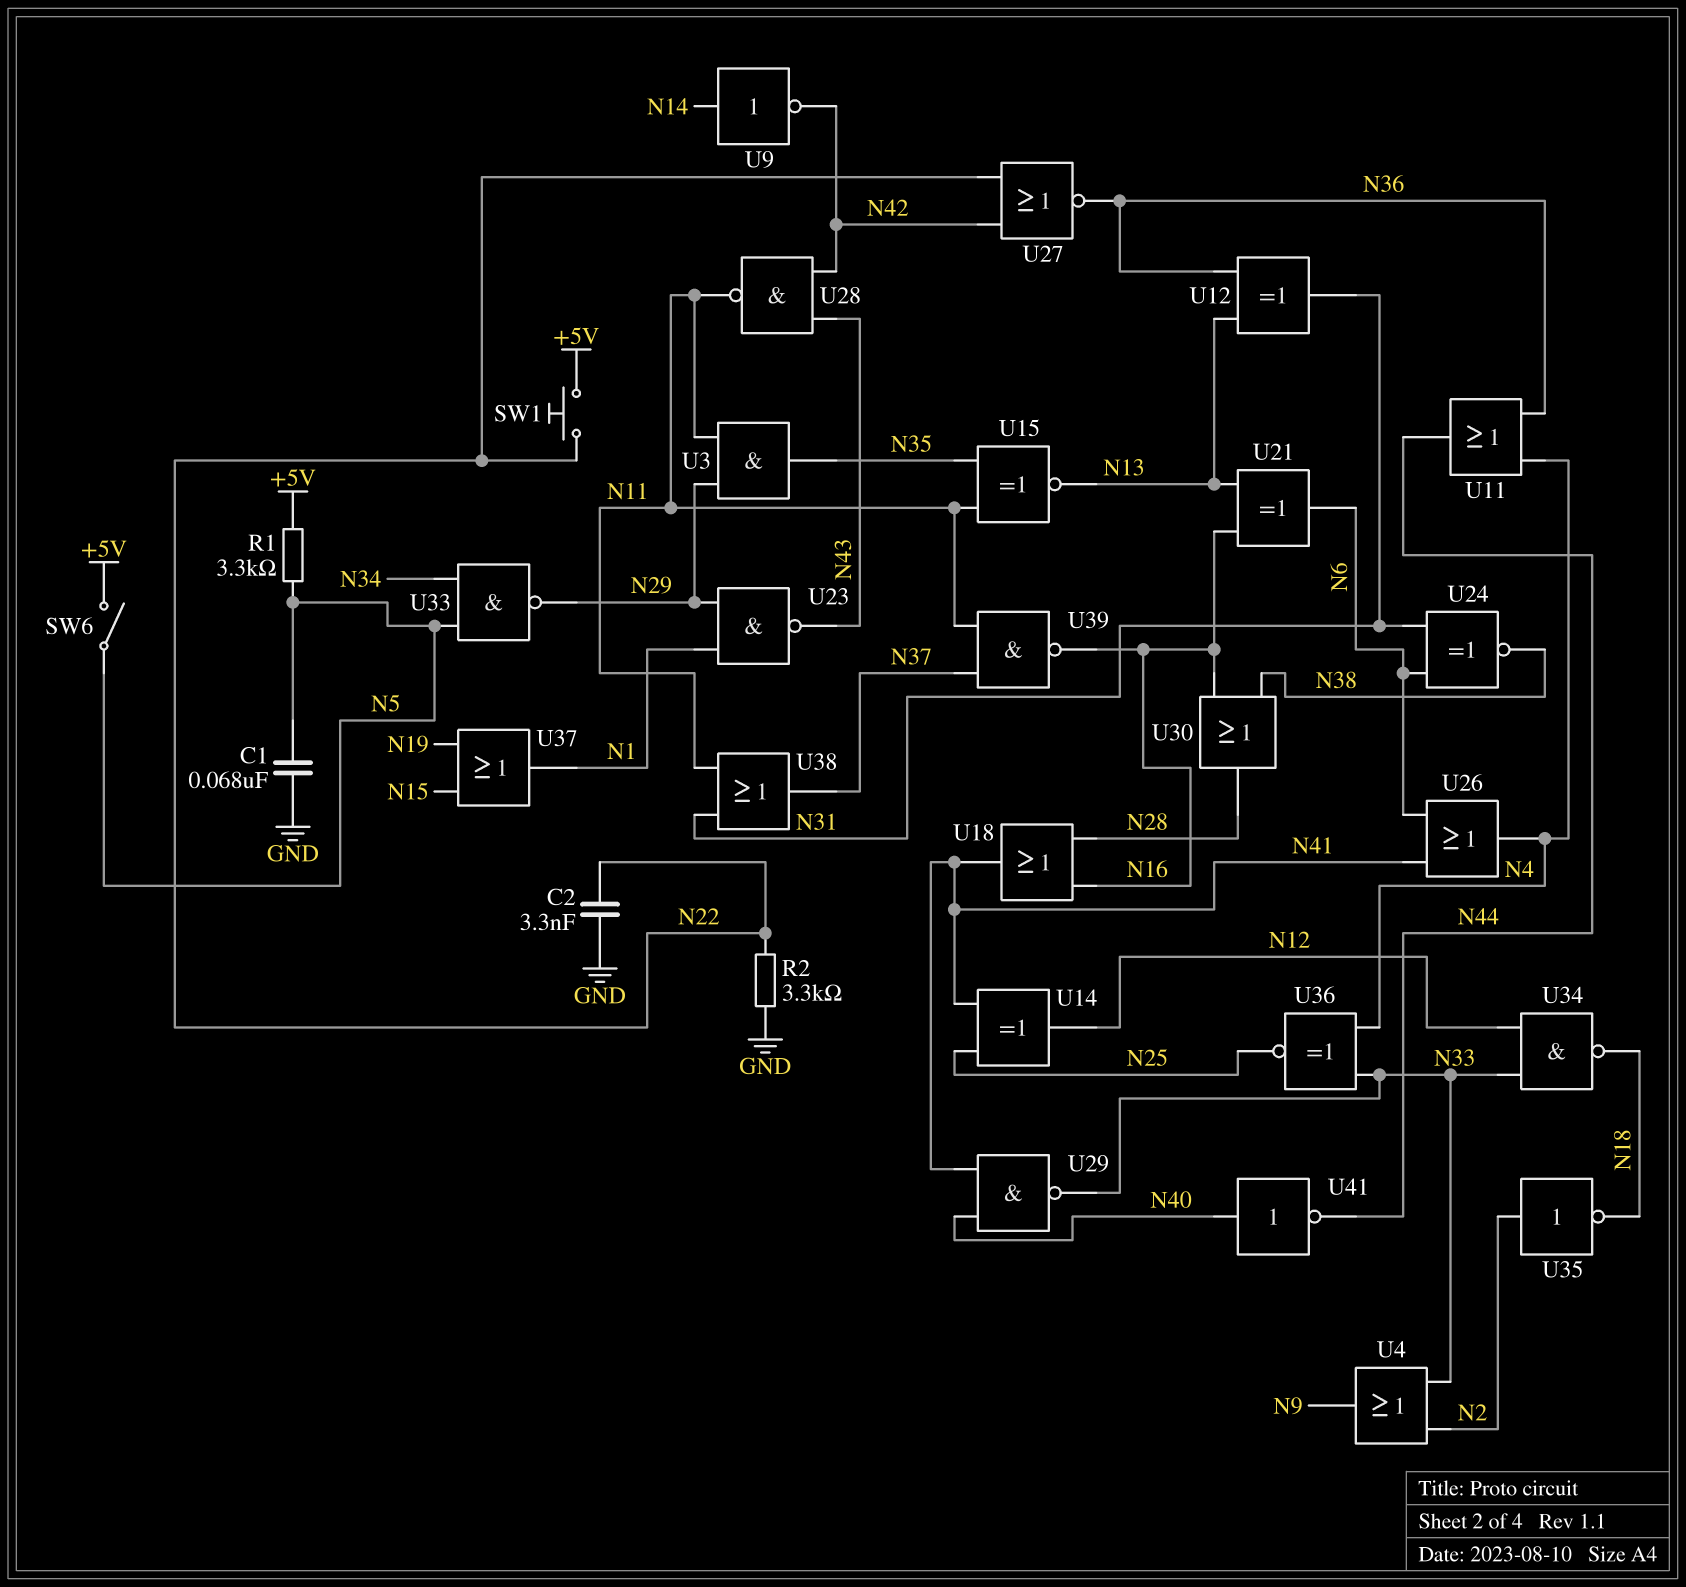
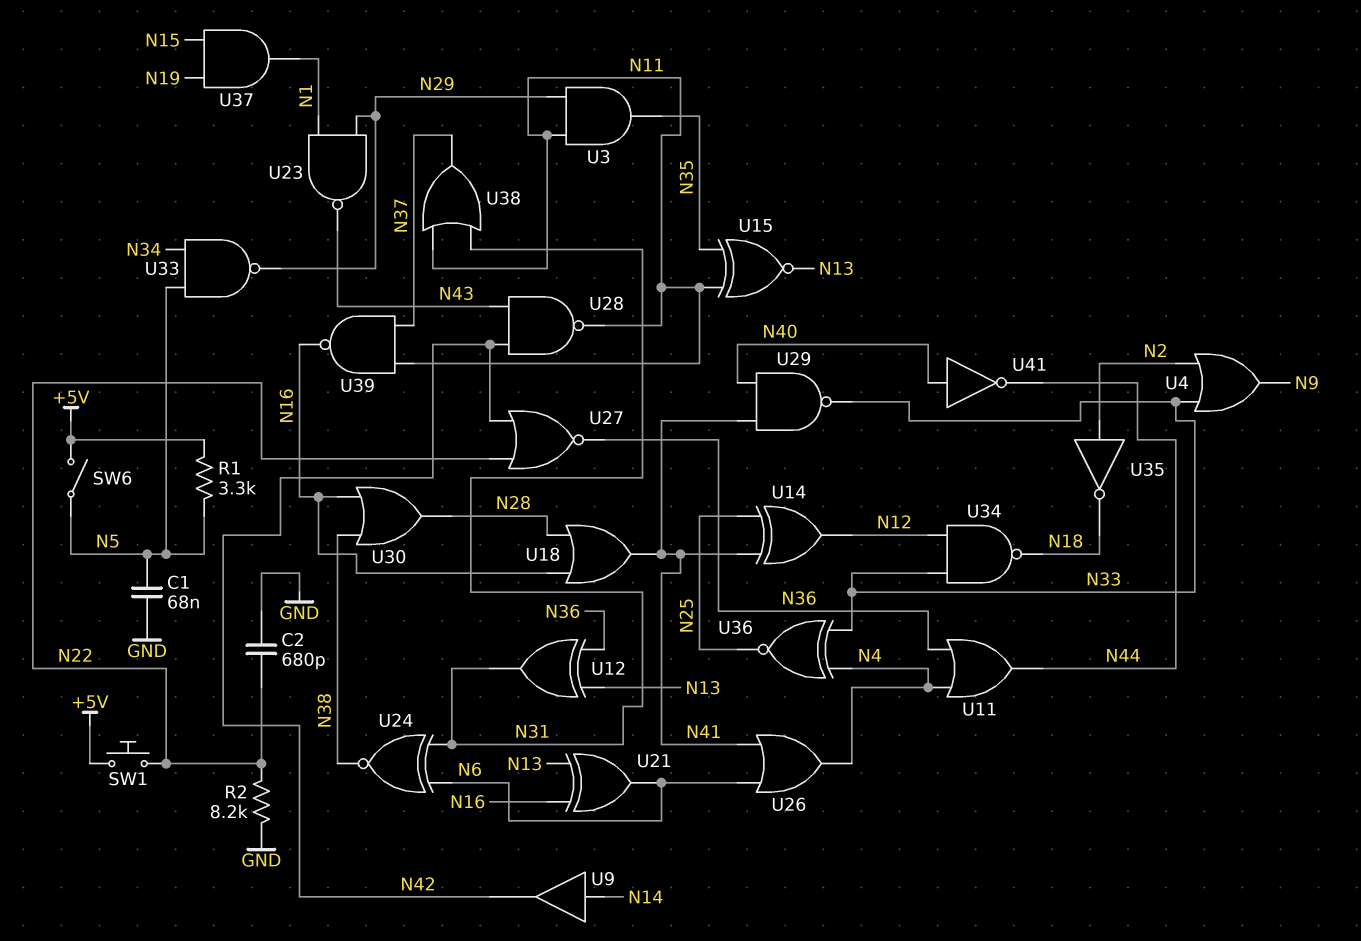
C2: 3.3nF (GND, N22) -> 680pF (GND, N22)
R2: 3.3k (GND, N22) -> 8.2k (GND, N22)
U9: NOT (in N14, out N42) -> buffer (in N14, out N42)
U37: OR (in N15, in N19, out N1) -> AND (in N15, in N19, out N1)

